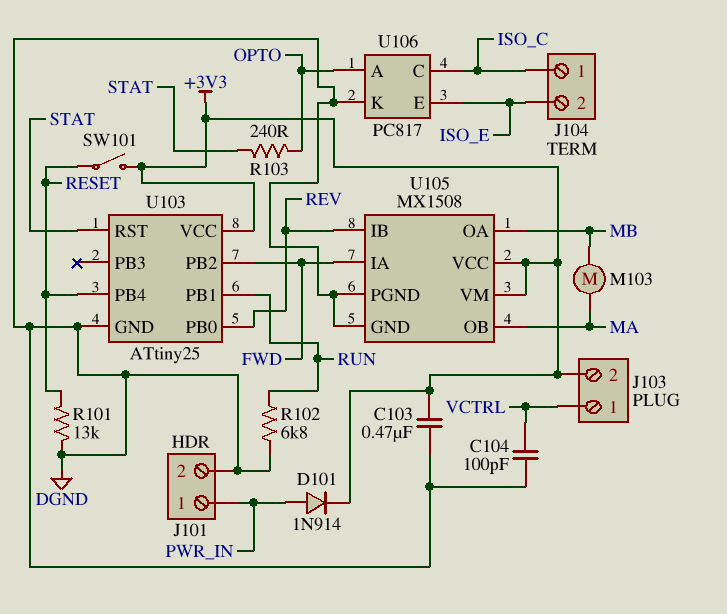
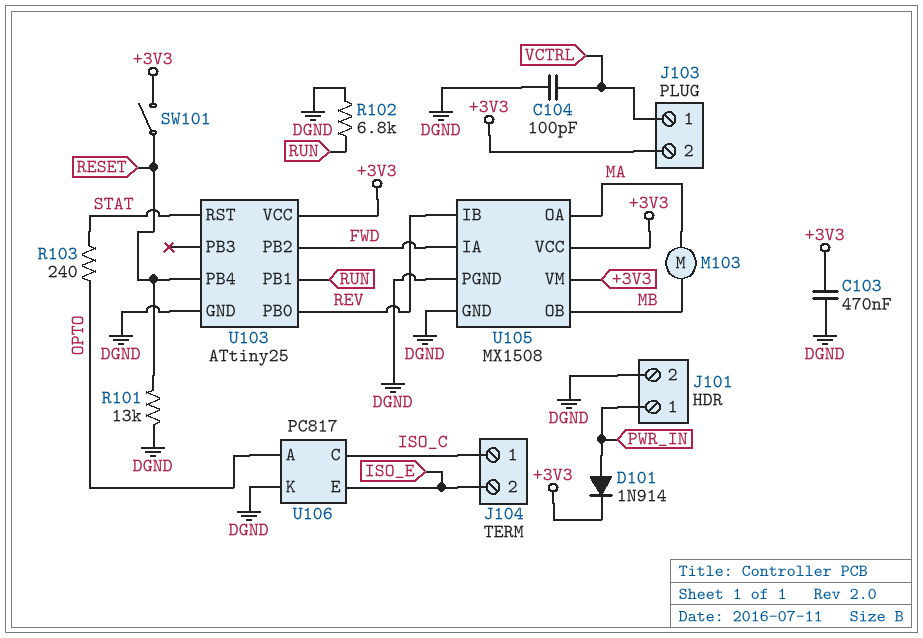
U105 pin OA: MB -> MA
U105 pin OB: MA -> MB

